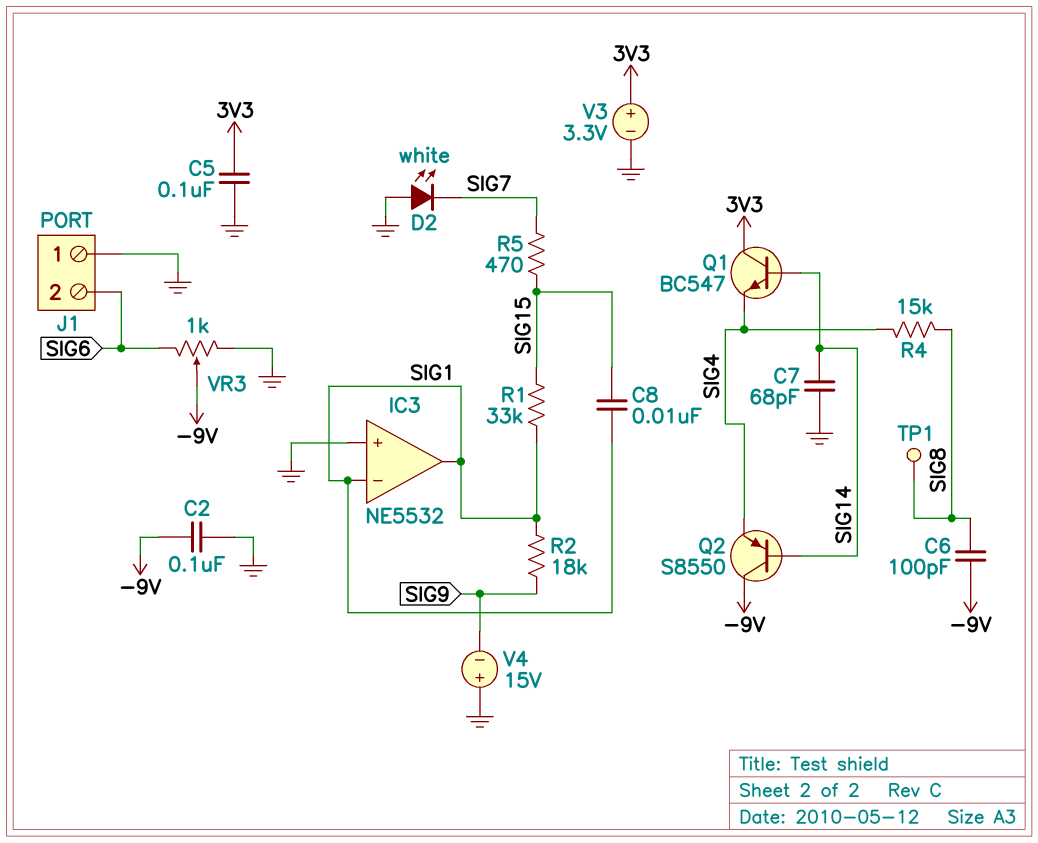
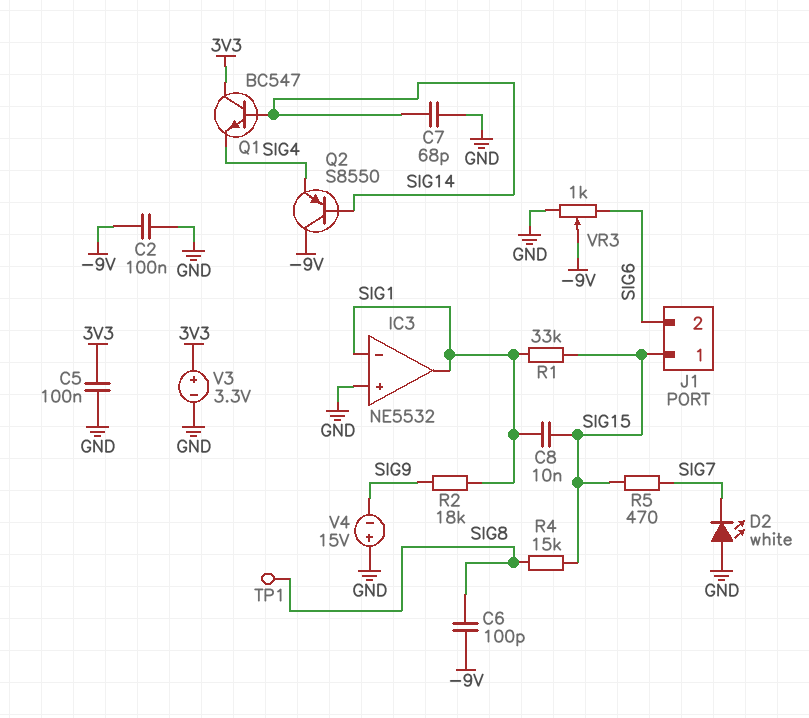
J1 pin 1: GND -> SIG15
R4: 15k (SIG4, SIG8) -> 15k (SIG8, SIG15)

